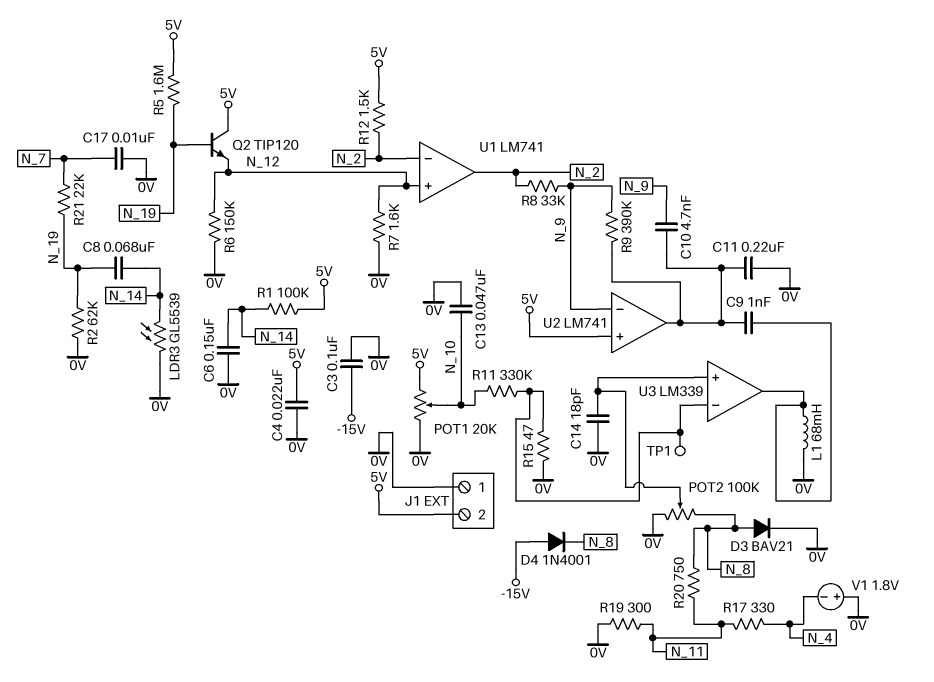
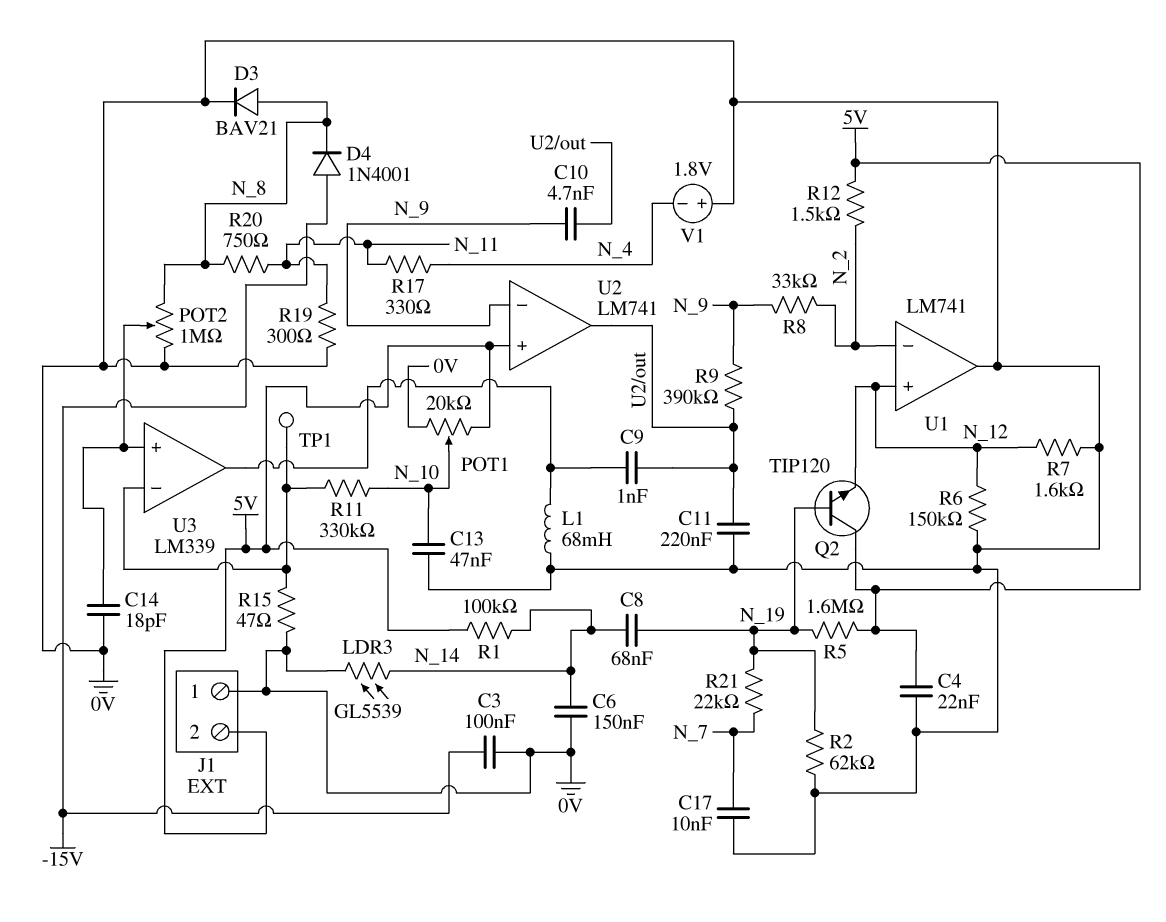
POT2: 100k (0V, N_8, wiper U3/in+) -> 1M (0V, N_8, wiper U3/in+)
U1 pin out: N_2 -> 0V

